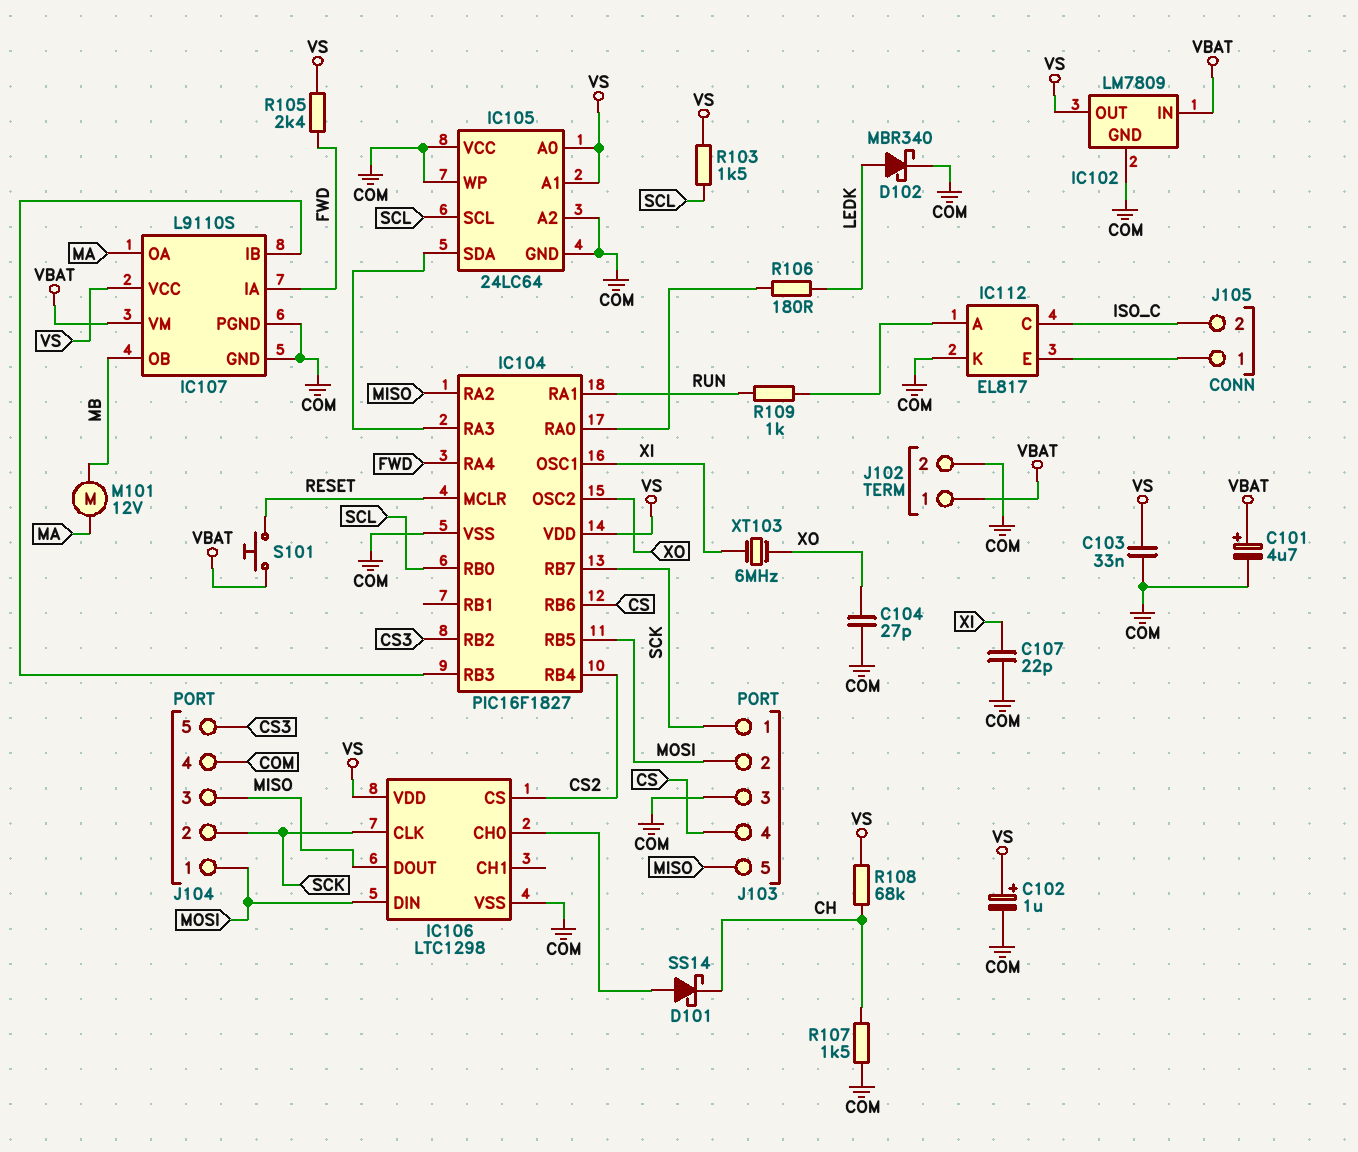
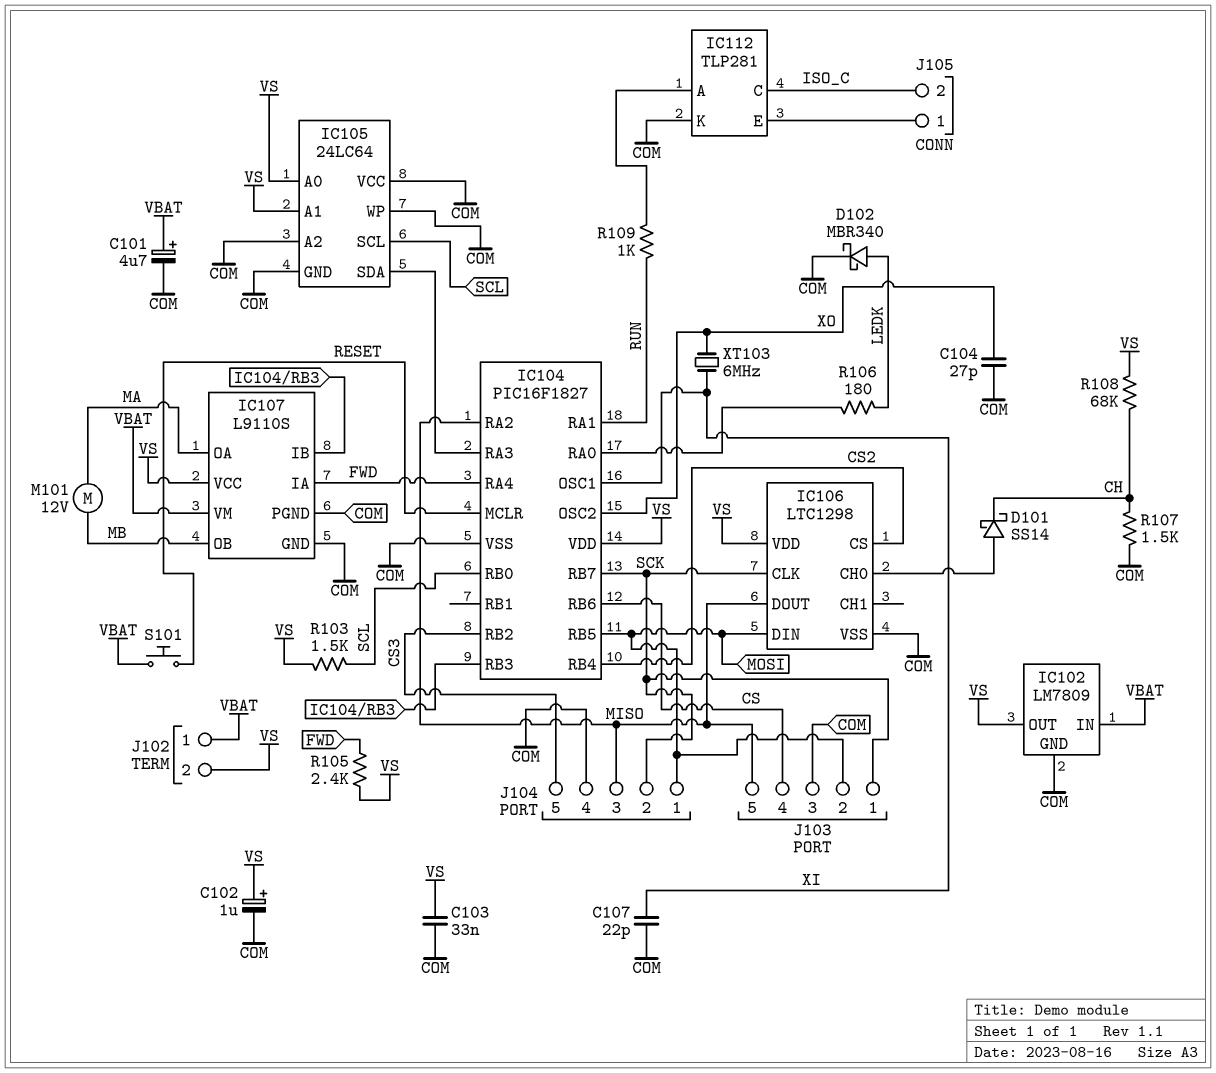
IC112: EL817 -> TLP281
J102 pin 2: COM -> VS

